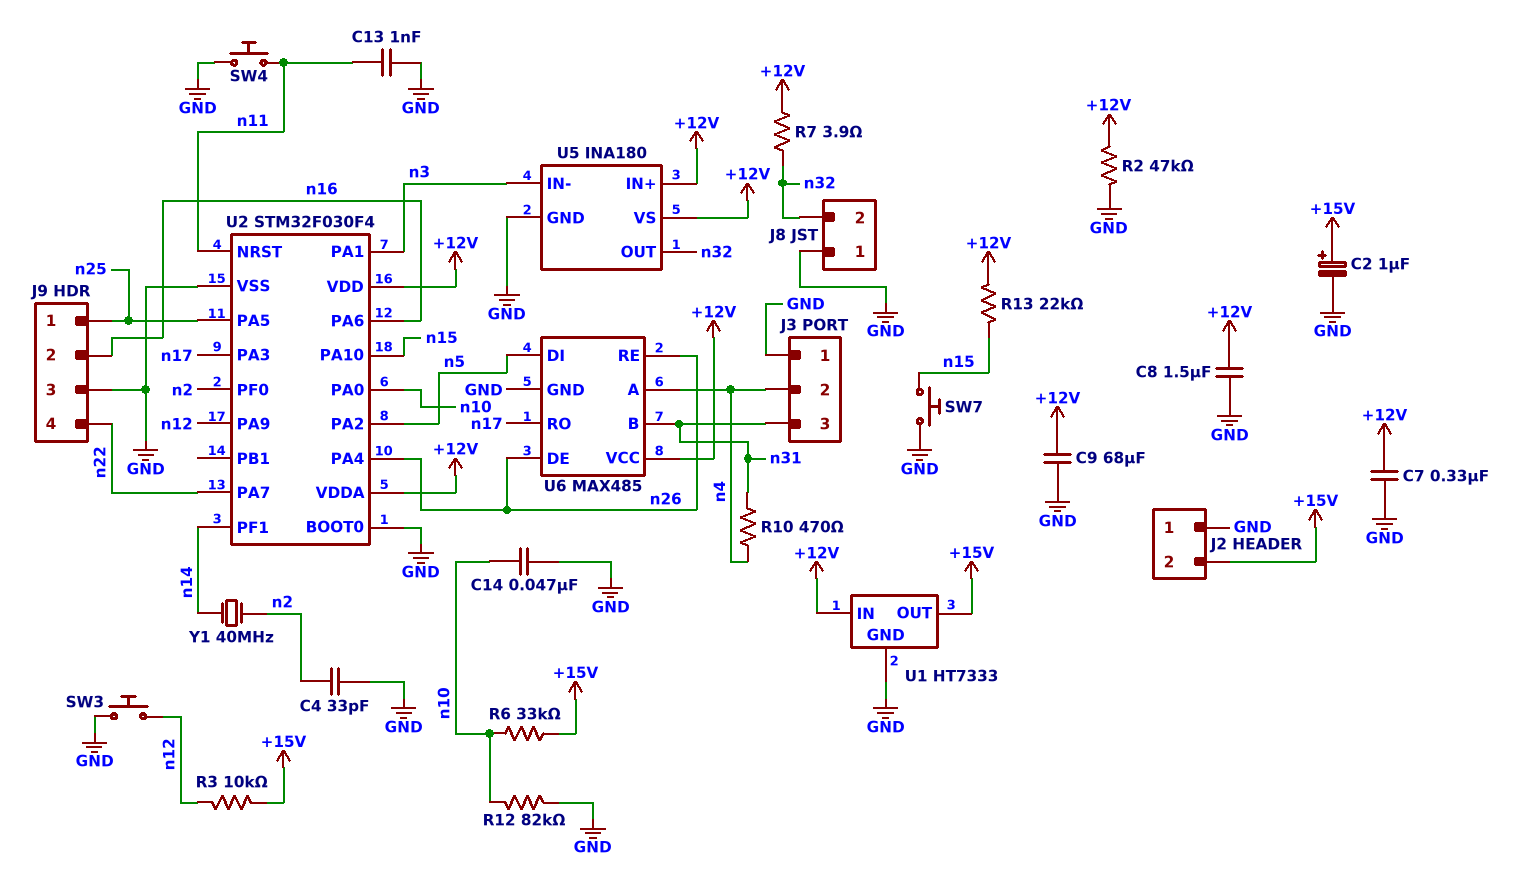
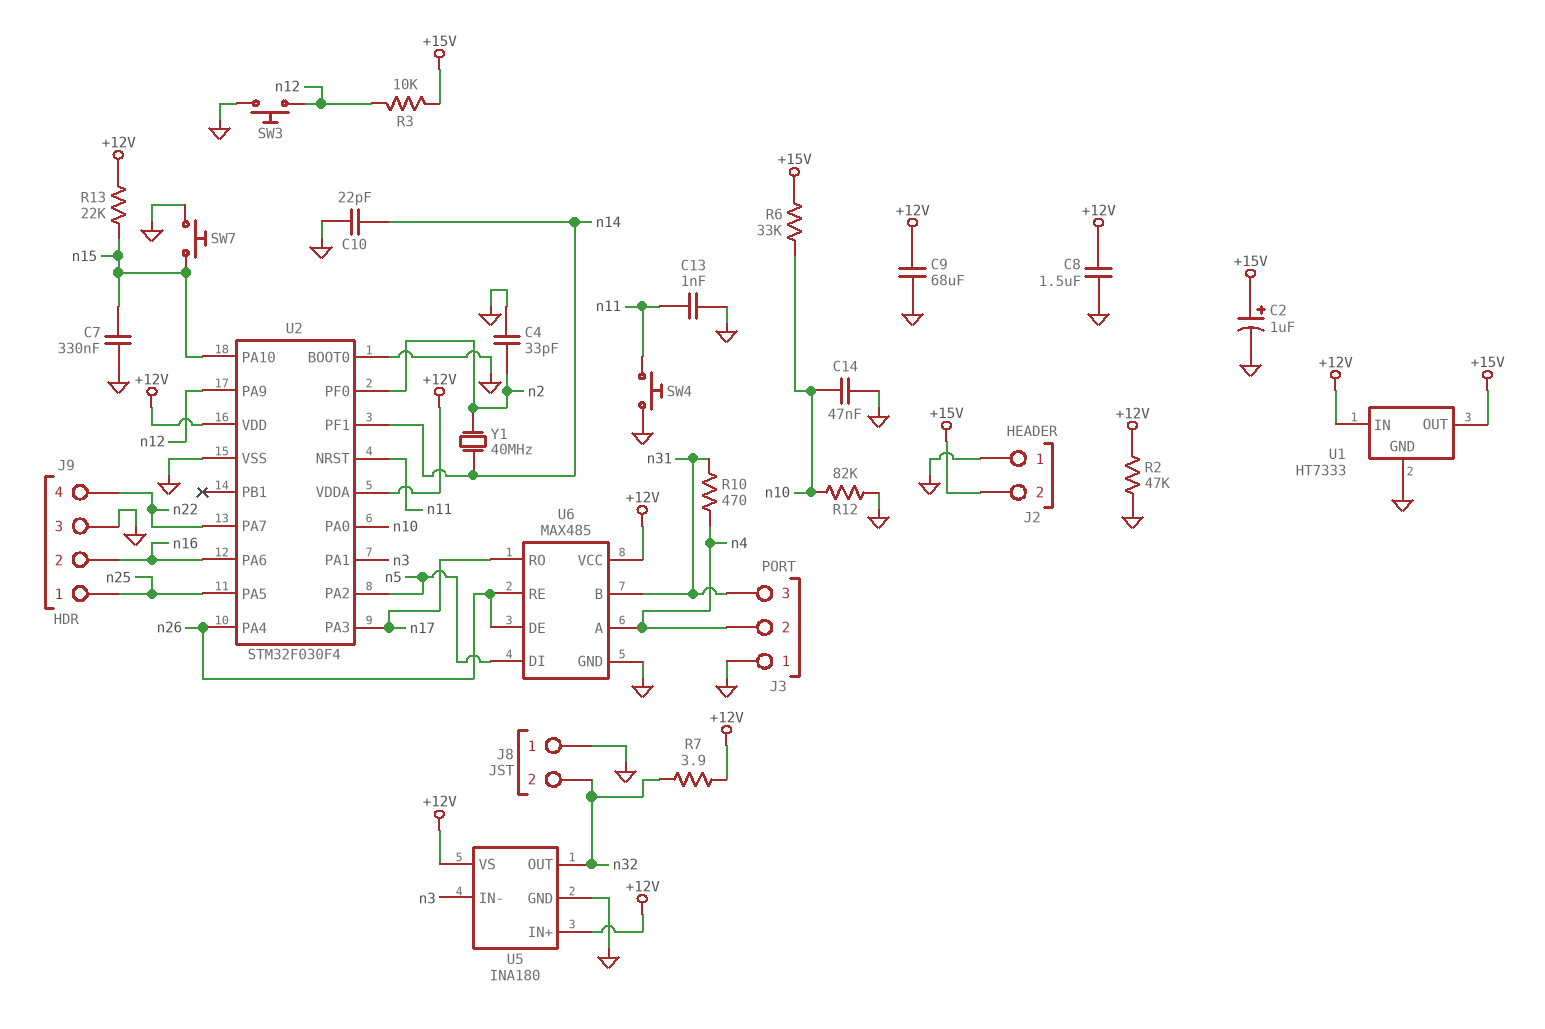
C7: 330nF (+12V, GND) -> 330nF (GND, n15)
C10: none -> 22pF (GND, n14)

